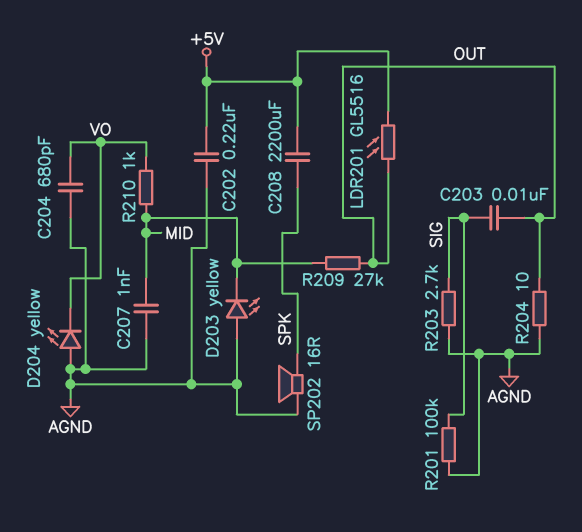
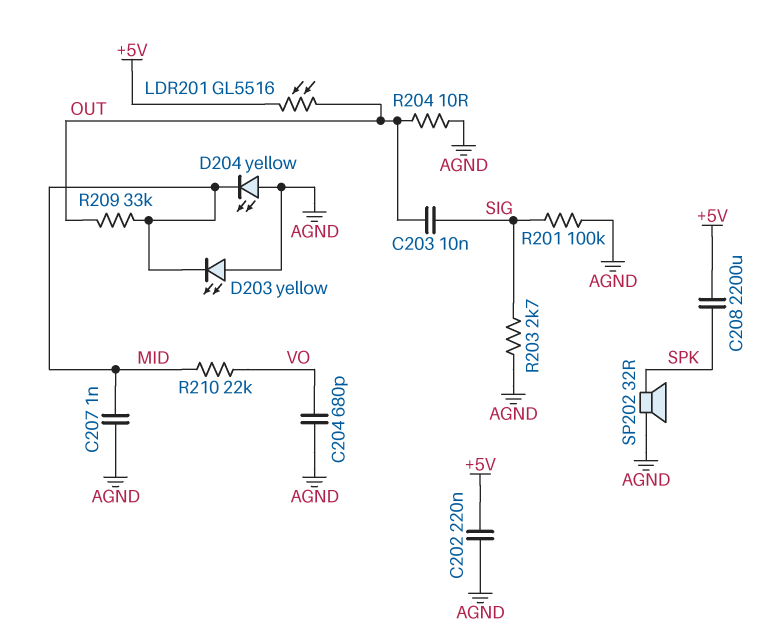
D204: LED yellow (A AGND, K VO) -> LED yellow (A AGND, K MID)
R209: 27k (MID, OUT) -> 33k (MID, OUT)
R210: 1k (MID, VO) -> 22k (MID, VO)
SP202: speaker 16R (AGND, SPK) -> speaker 32R (AGND, SPK)

